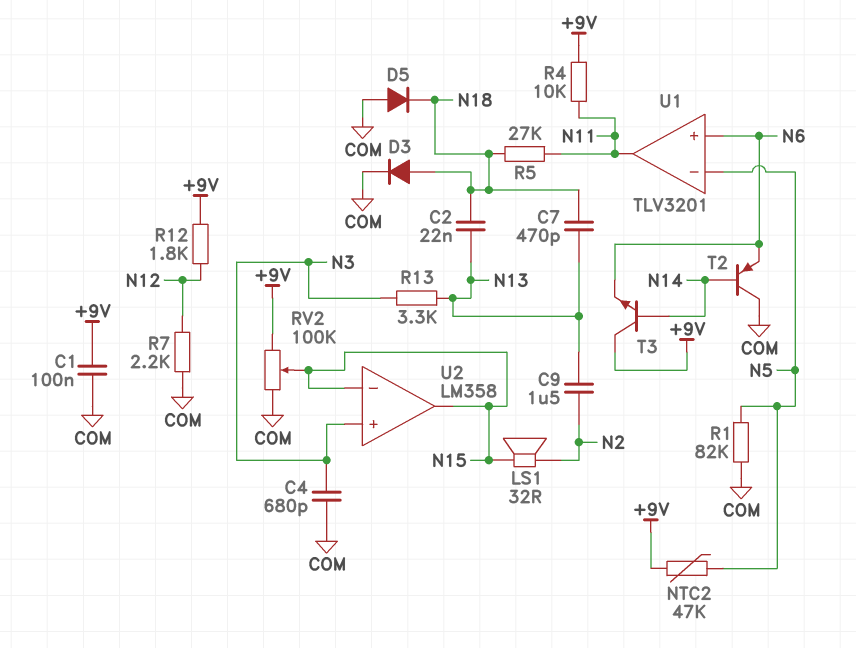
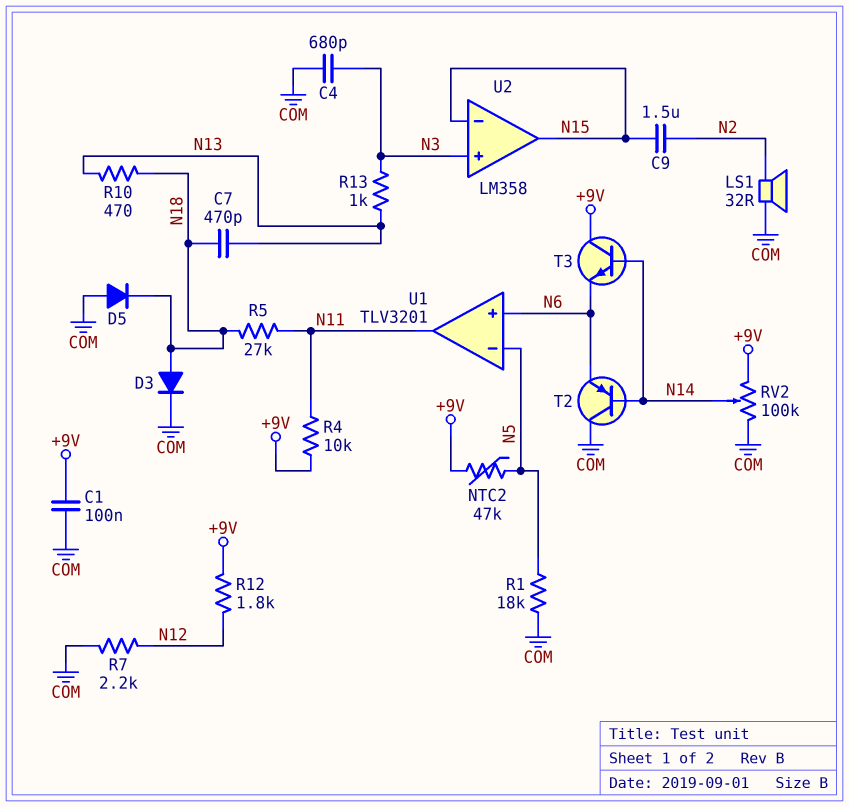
C2: 22nF (N13, N18) -> none
C9: 1.5uF (N2, N13) -> 1.5uF (N2, N15)
LS1: speaker 32R (N2, N15) -> speaker 32R (COM, N2)
R1: 82k (COM, N5) -> 18k (COM, N5)
R10: none -> 470 (N13, N18)
R13: 3.3k (N3, N13) -> 1k (N3, N13)
RV2: 100k (+9V, COM, wiper N15) -> 100k (+9V, COM, wiper N14)

